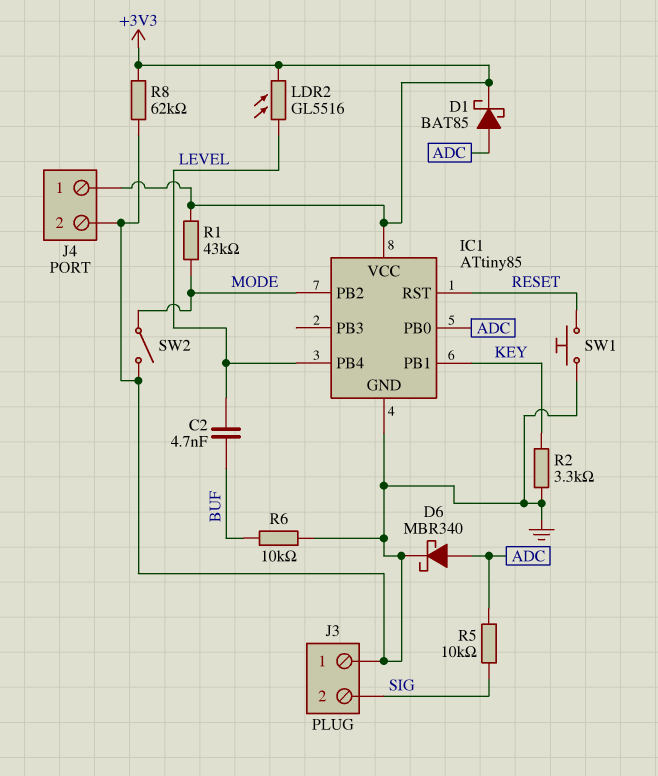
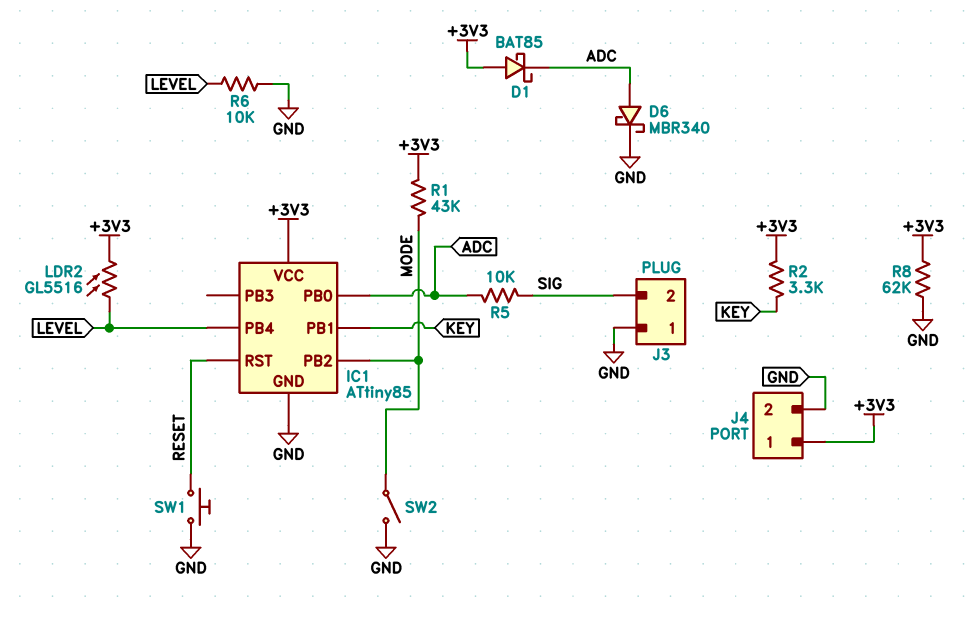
C2: 4.7nF (BUF, LEVEL) -> none
D1: schottky BAT85 (A ADC, K +3V3) -> schottky BAT85 (A +3V3, K ADC)
R2: 3.3k (GND, KEY) -> 3.3k (+3V3, KEY)
R6: 10k (BUF, GND) -> 10k (GND, LEVEL)

